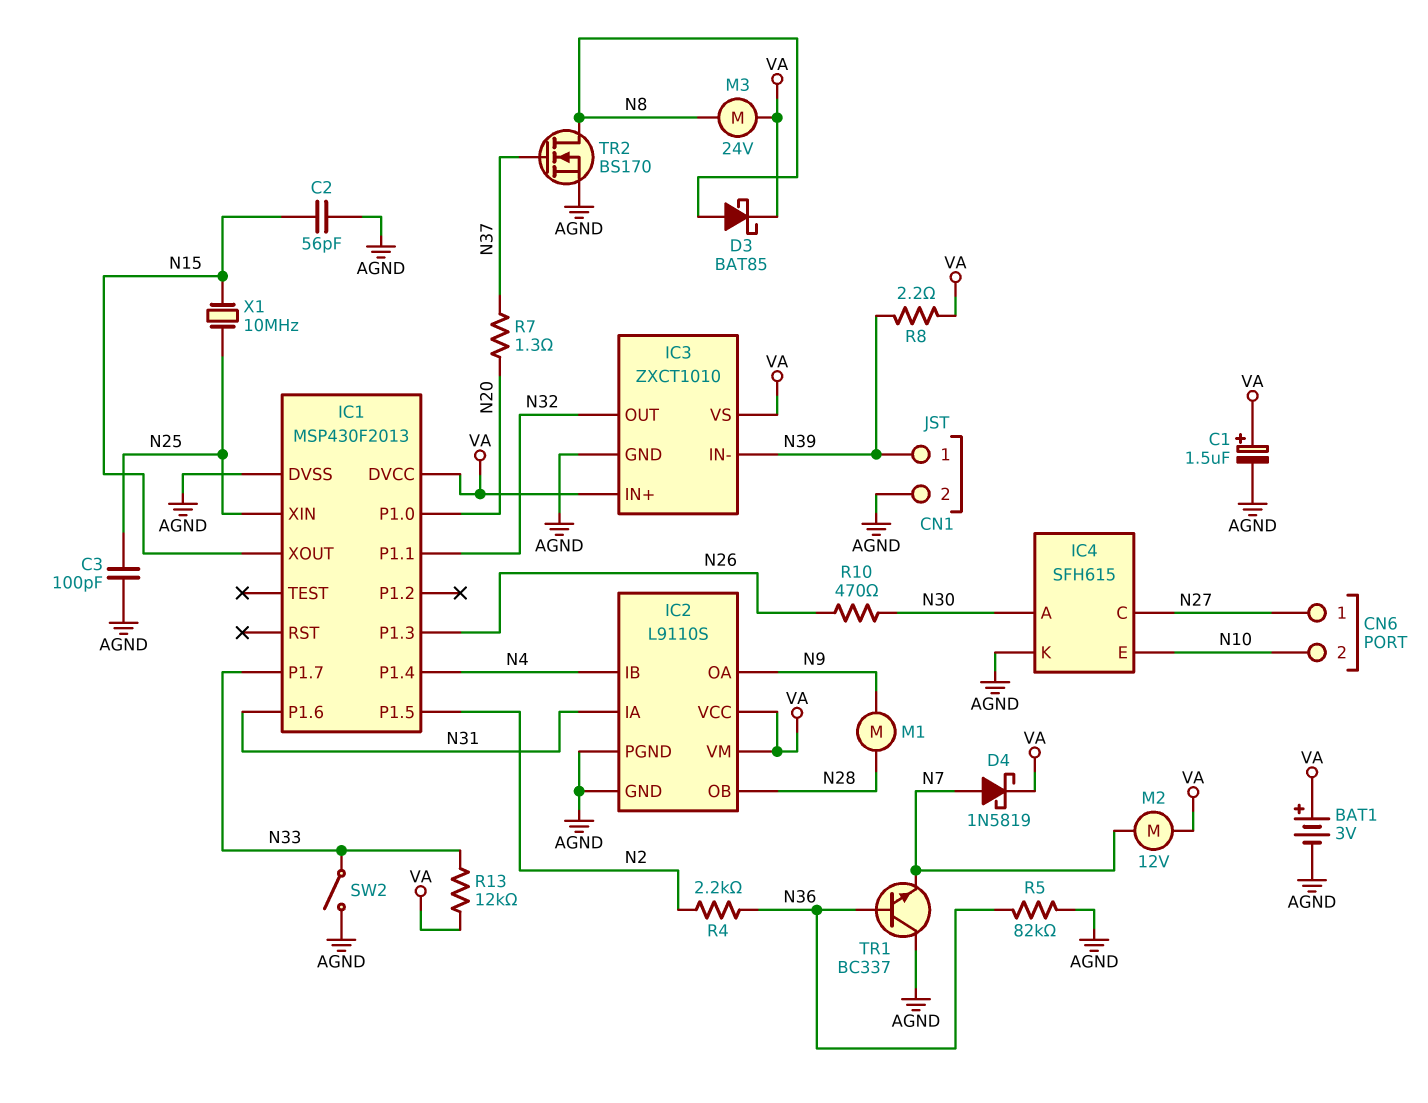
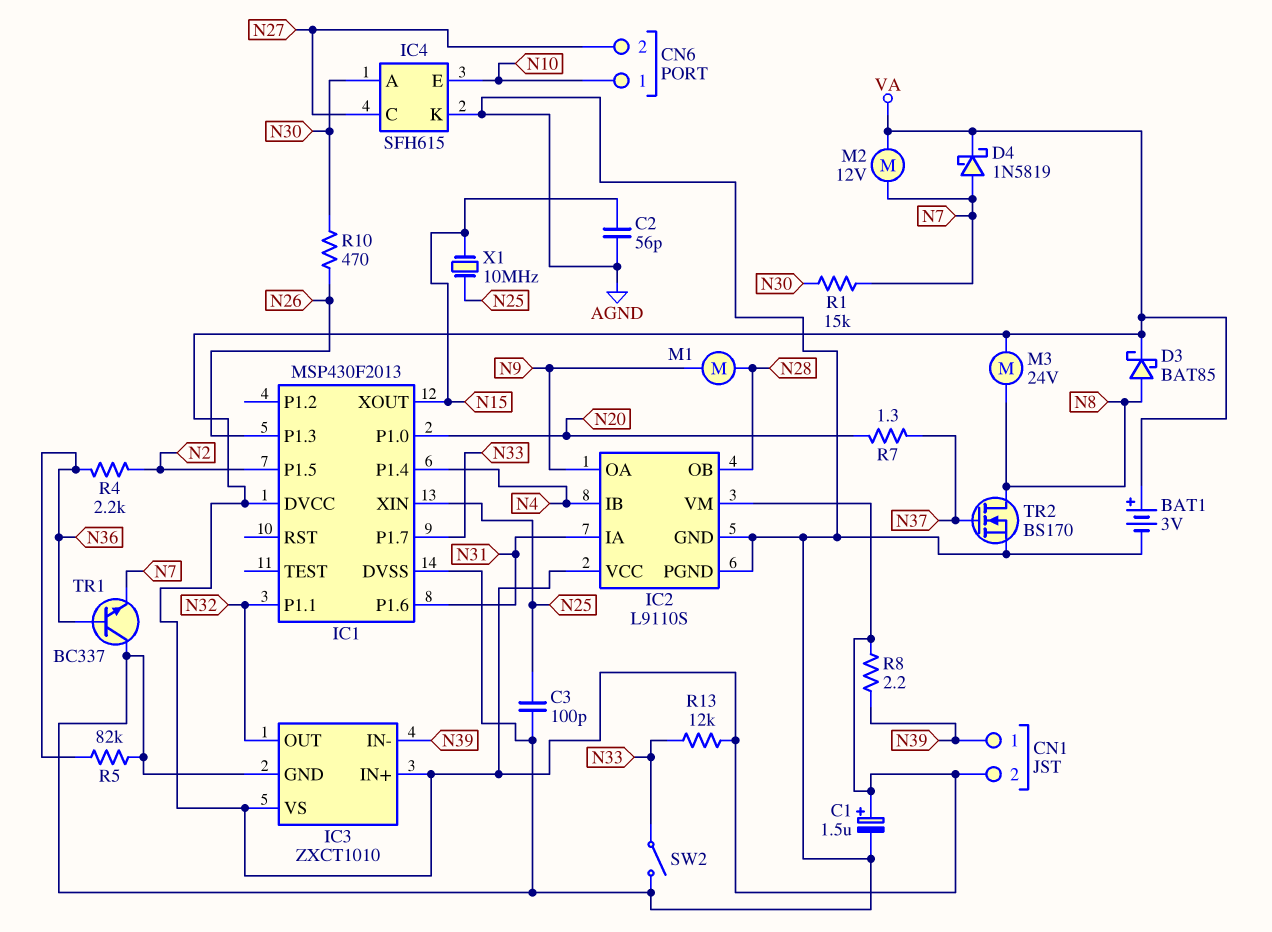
CN1 pin 2: AGND -> VA
CN6 pin 1: N27 -> N10
CN6 pin 2: N10 -> N27
R1: none -> 15k (N7, N30)

